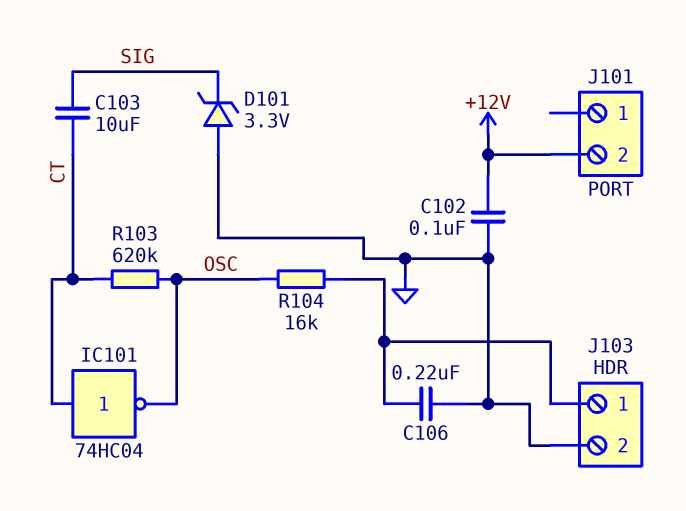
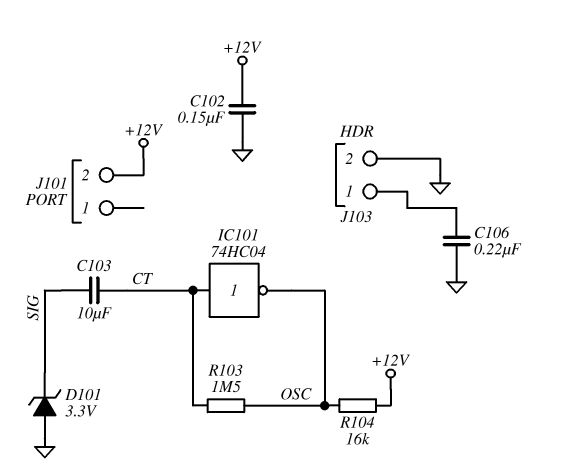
C102: 100nF (+12V, GND) -> 150nF (+12V, GND)
R103: 620k (CT, OSC) -> 1.5M (CT, OSC)
R104: 16k (J103/1, OSC) -> 16k (+12V, OSC)

